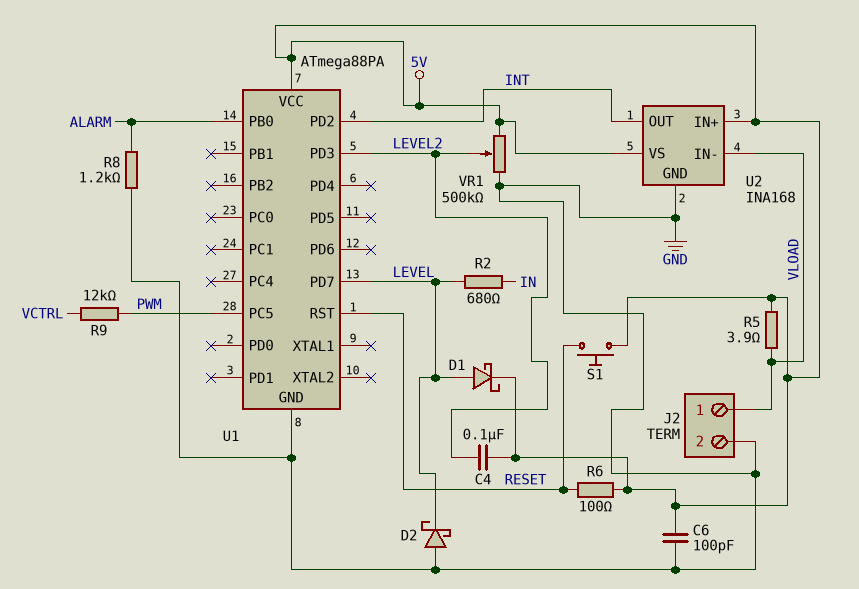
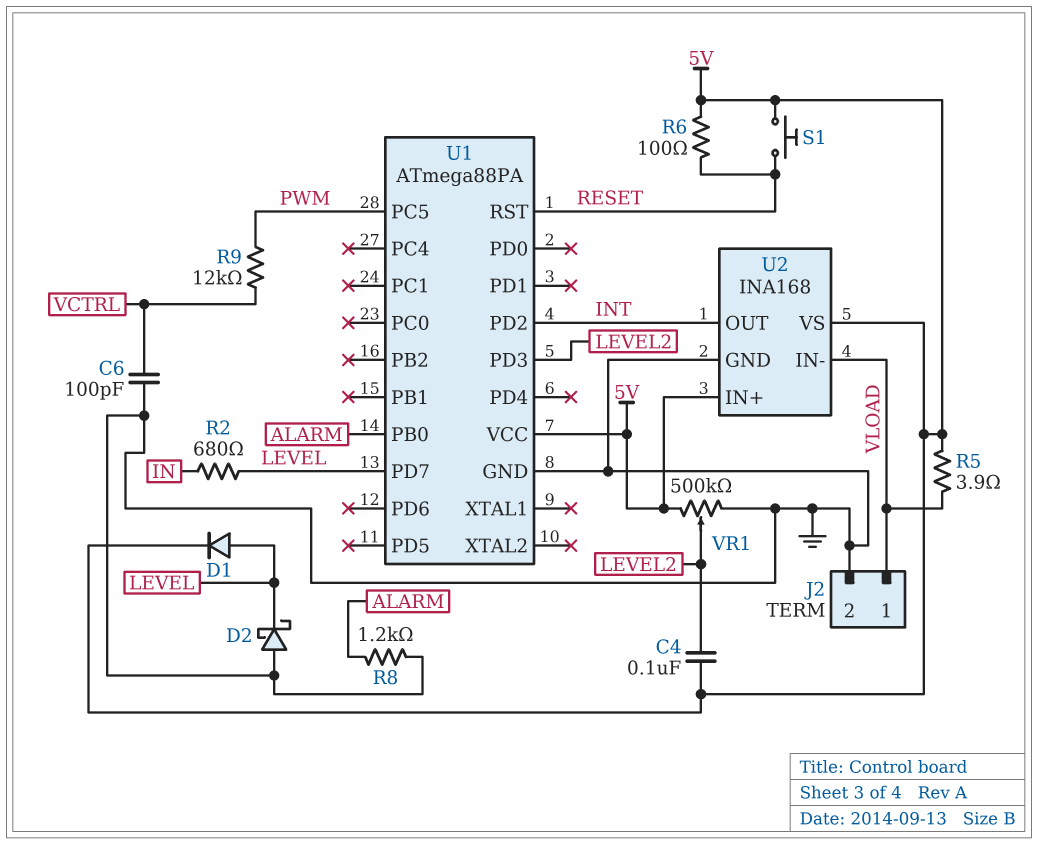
C6: 100pF (5V, GND) -> 100pF (GND, VCTRL)
D1: schottky (A LEVEL, K 5V) -> diode (A LEVEL, K 5V)

